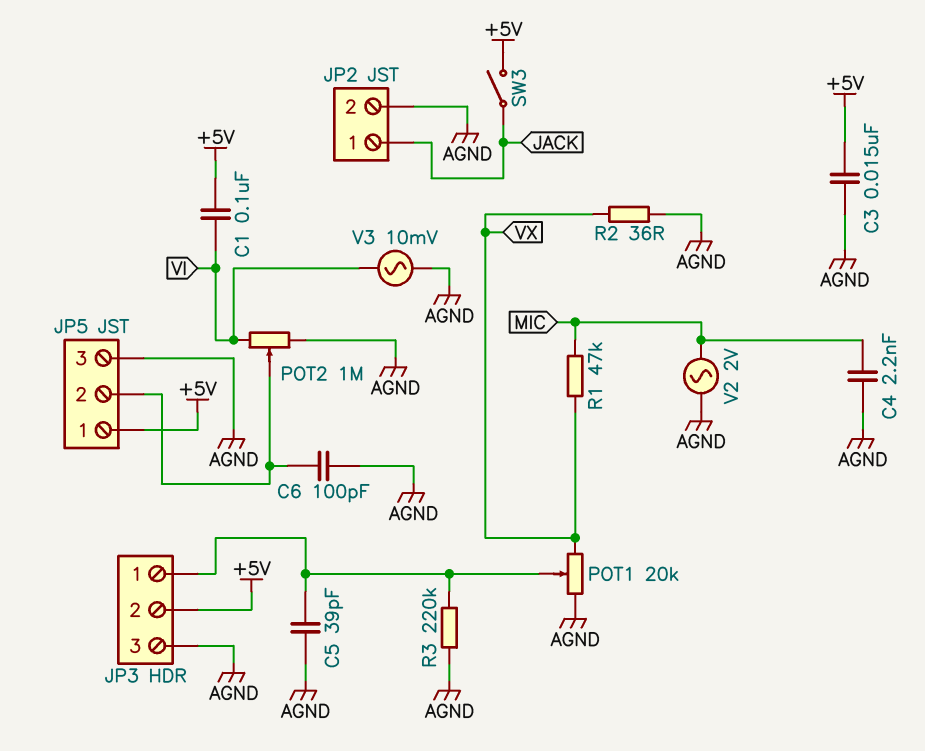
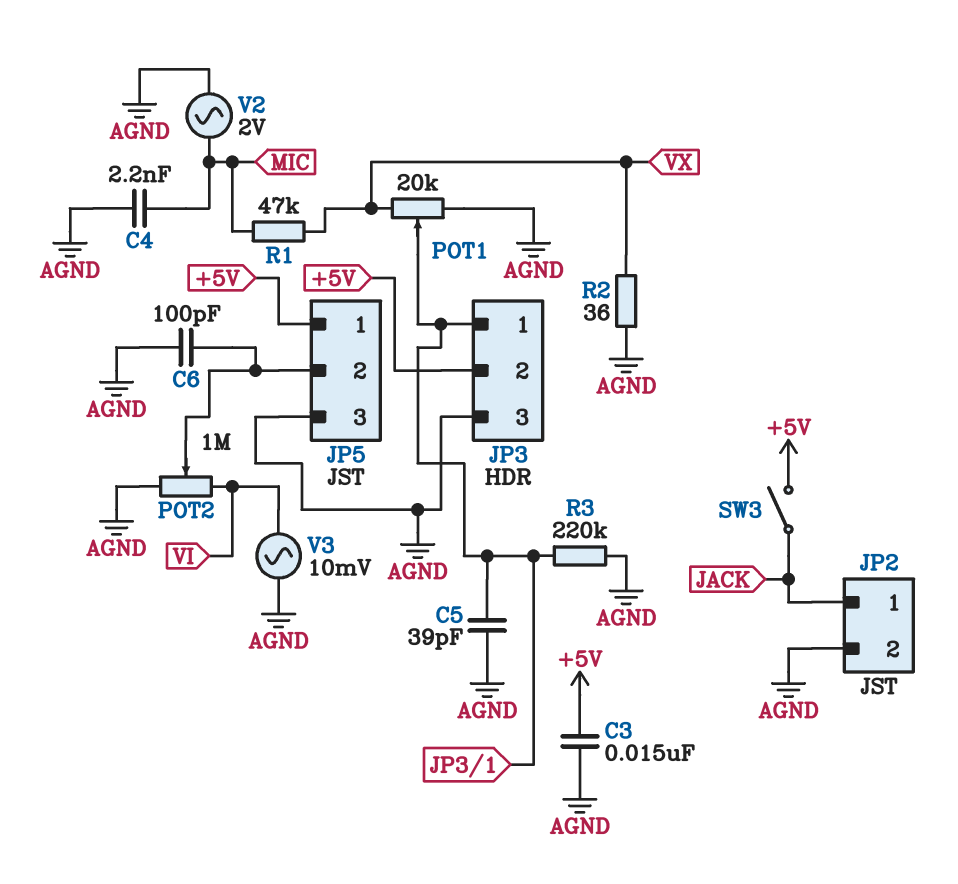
C1: 100nF (+5V, VI) -> none

